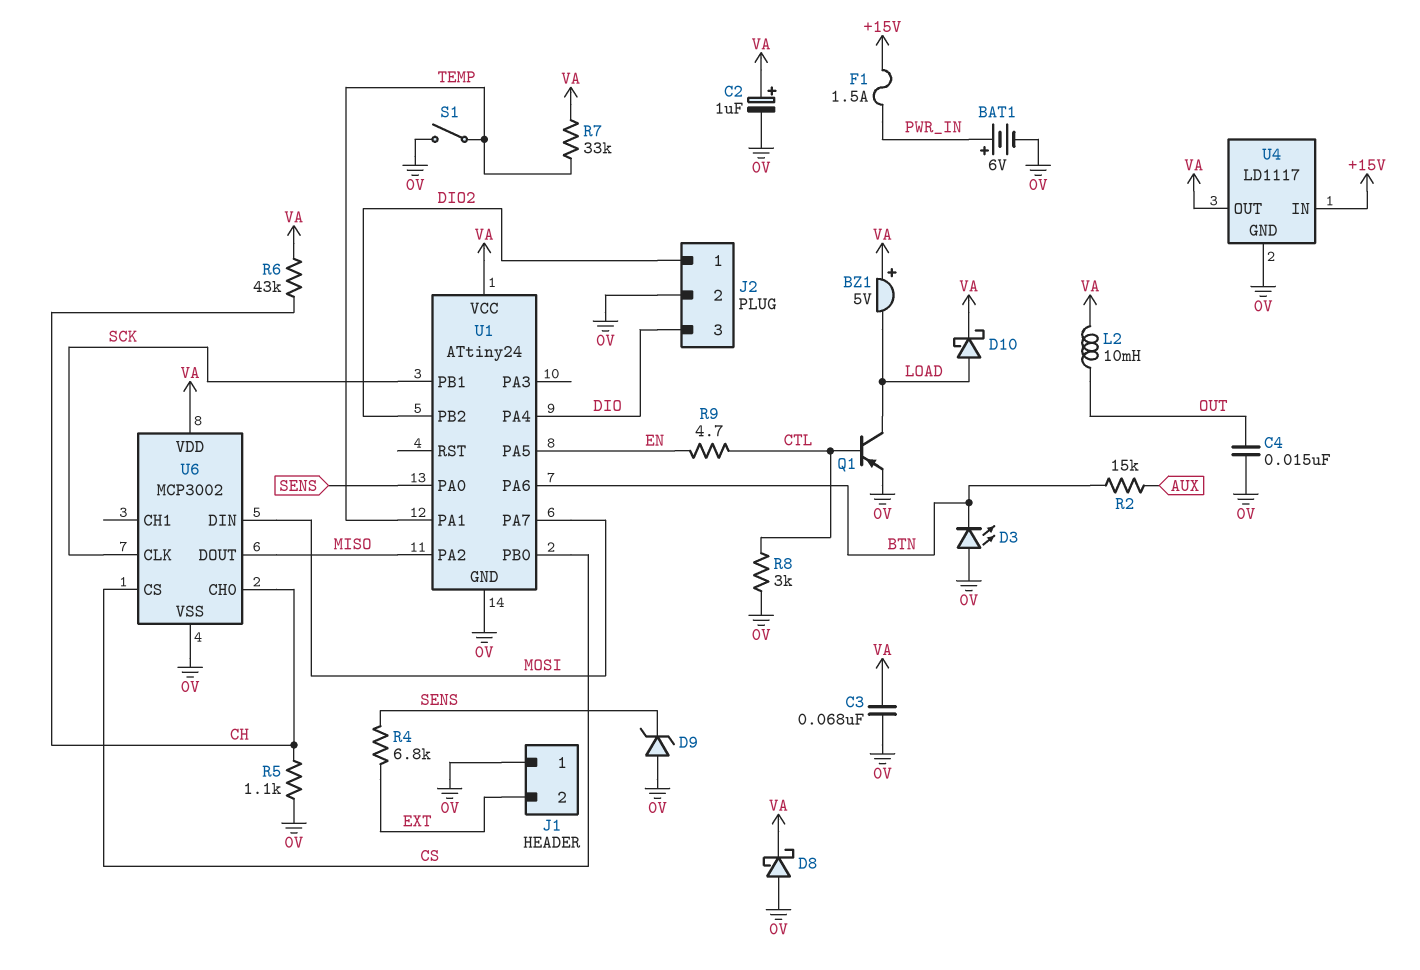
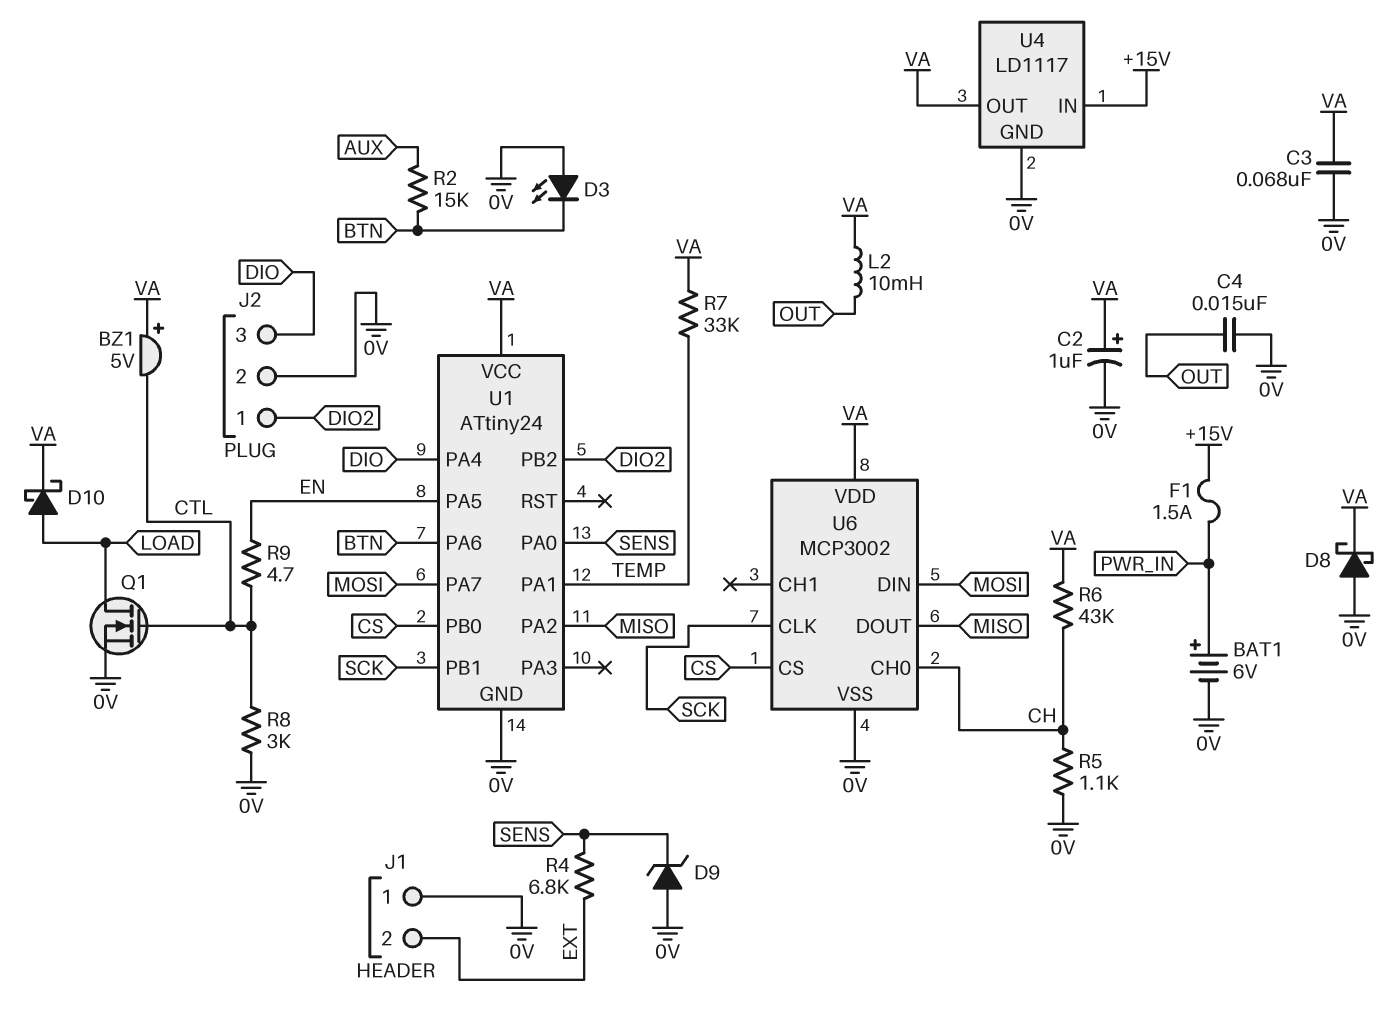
BZ1: buzzer 5V (plus VA, minus LOAD) -> buzzer 5V (plus VA, minus CTL)
Q1: PNP (B CTL, C LOAD, E 0V) -> NMOS (G CTL, D LOAD, S 0V)
S1: switch (0V, TEMP) -> none

